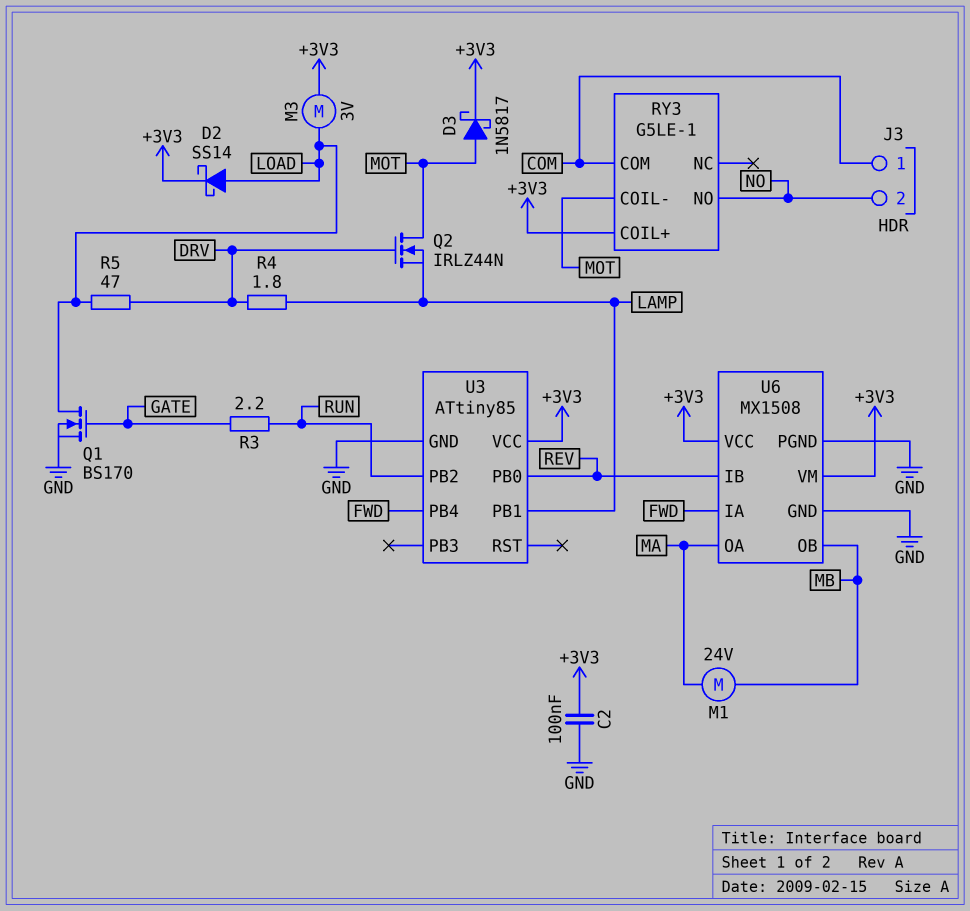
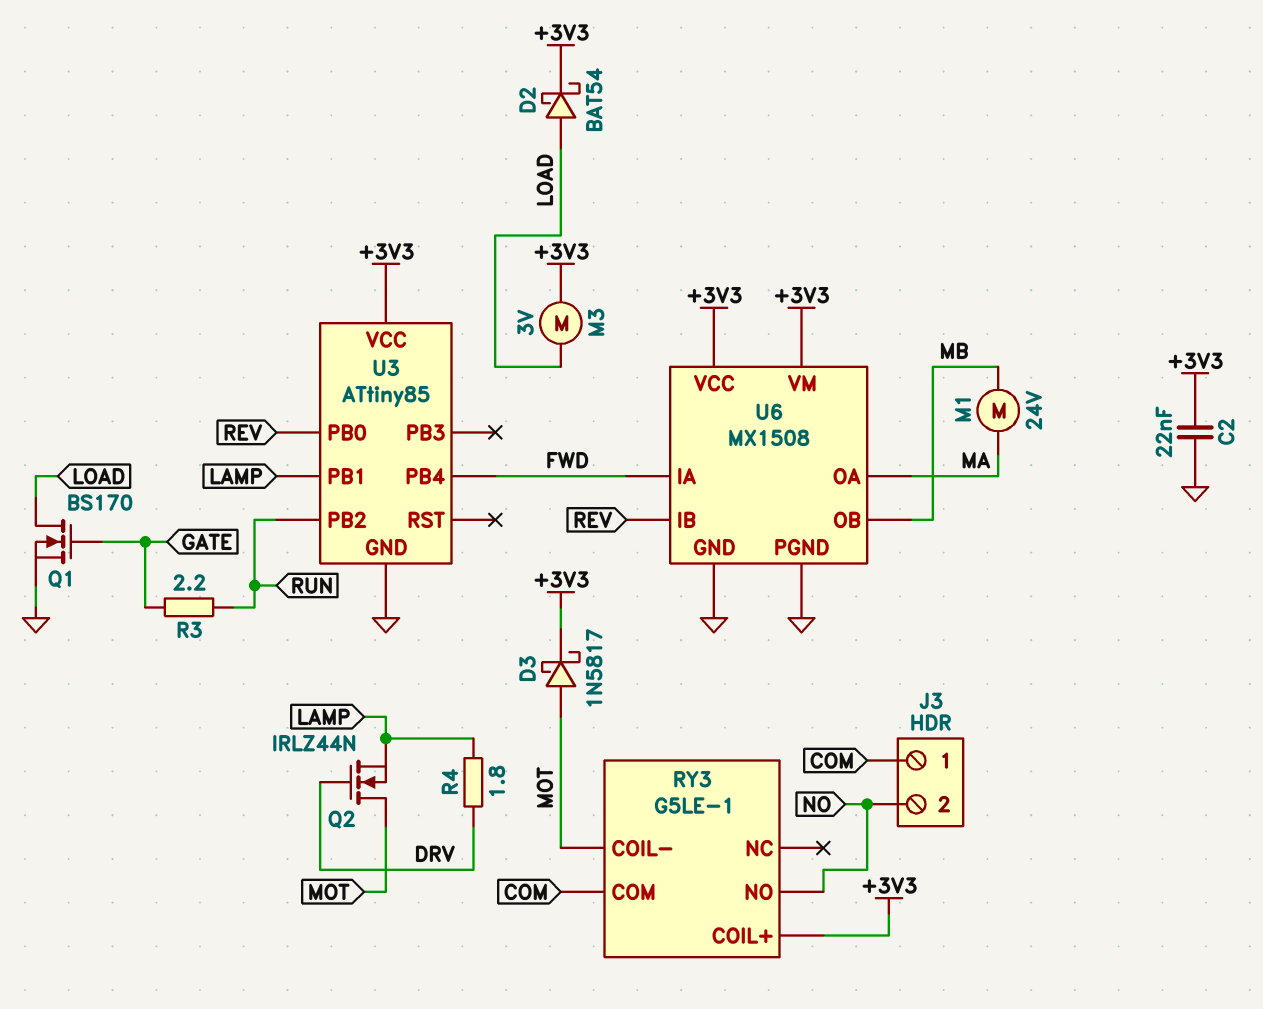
C2: 100nF (+3V3, GND) -> 22nF (+3V3, GND)
D2: schottky SS14 (A LOAD, K +3V3) -> schottky BAT54 (A LOAD, K +3V3)
R5: 47 (DRV, LOAD) -> none

